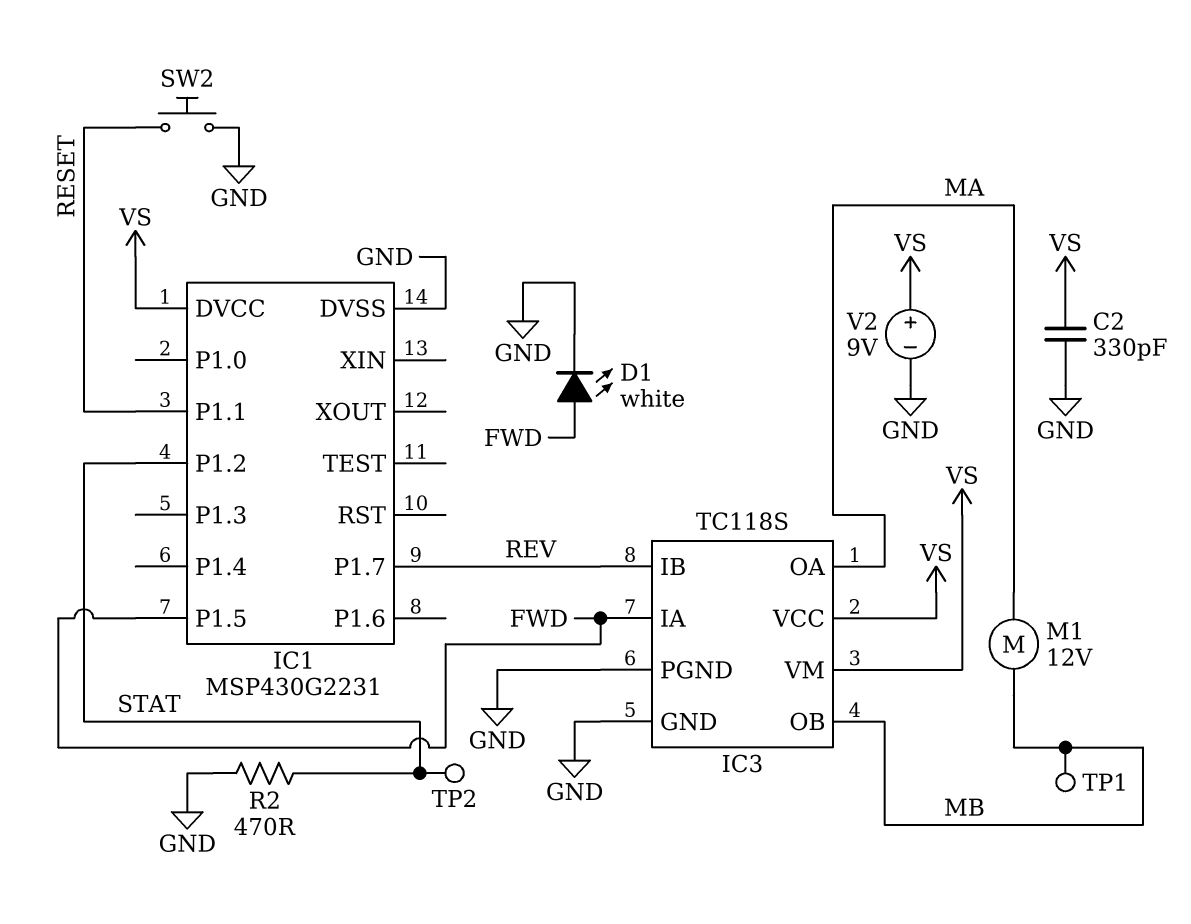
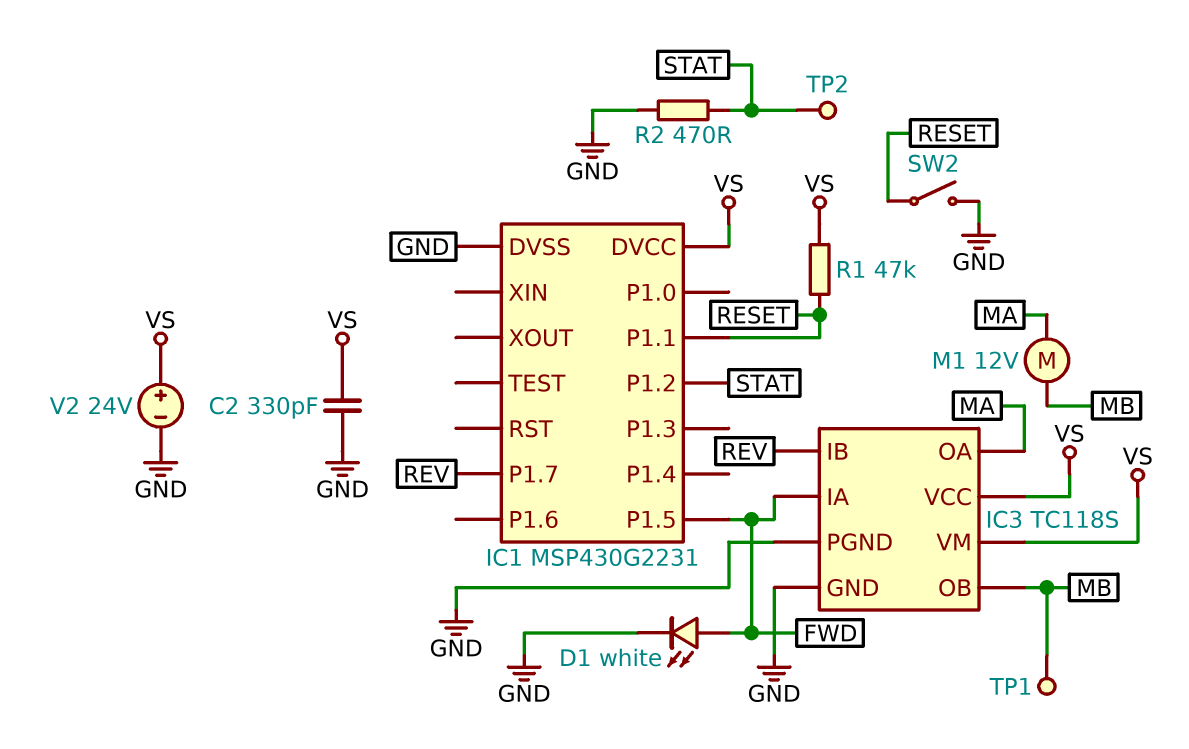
R1: none -> 47k (RESET, VS)
SW2: button (GND, RESET) -> switch (GND, RESET)
V2: 9V (plus VS, minus GND) -> 24V (plus VS, minus GND)

